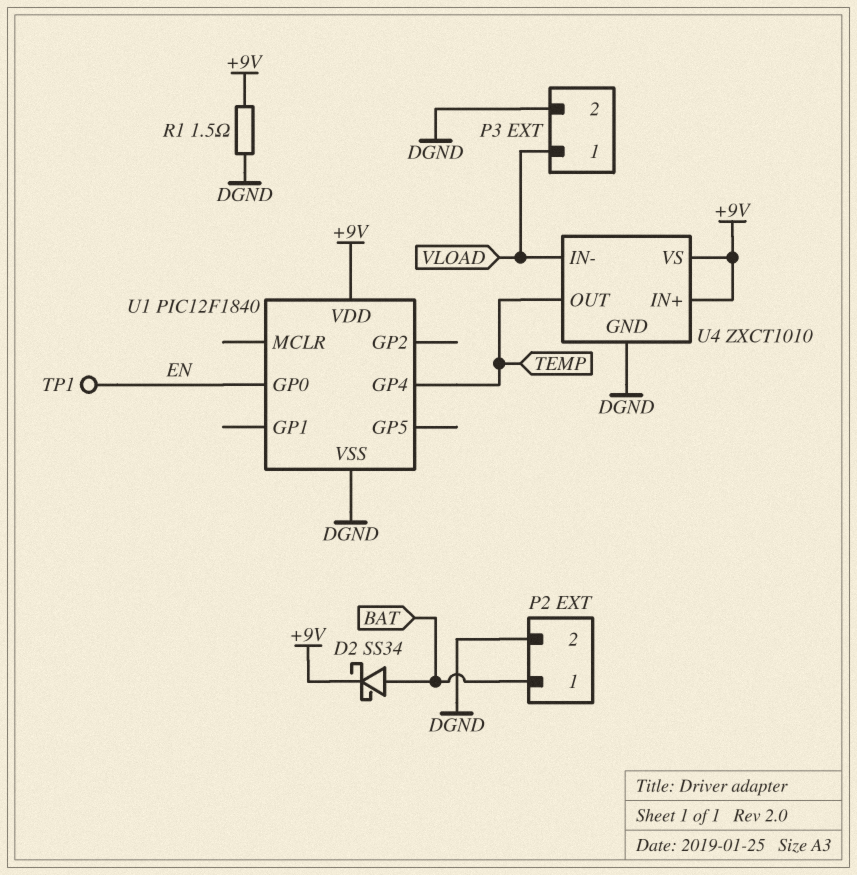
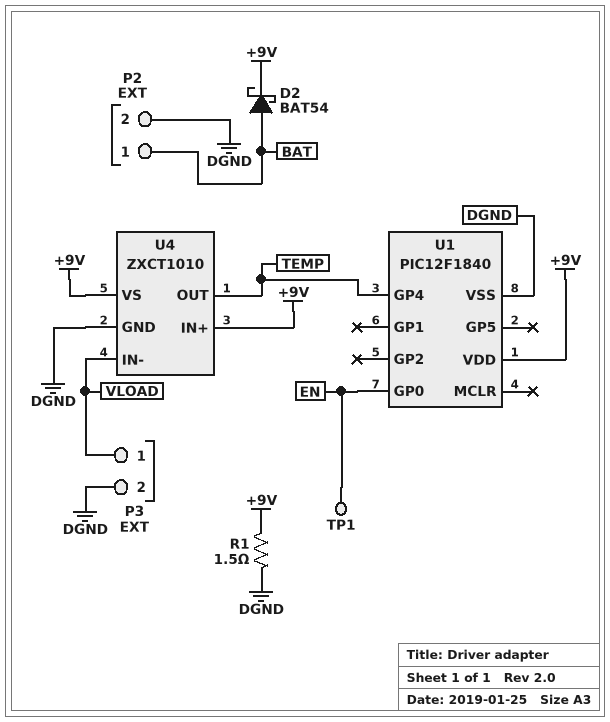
D2: schottky SS34 (A BAT, K +9V) -> schottky BAT54 (A BAT, K +9V)

